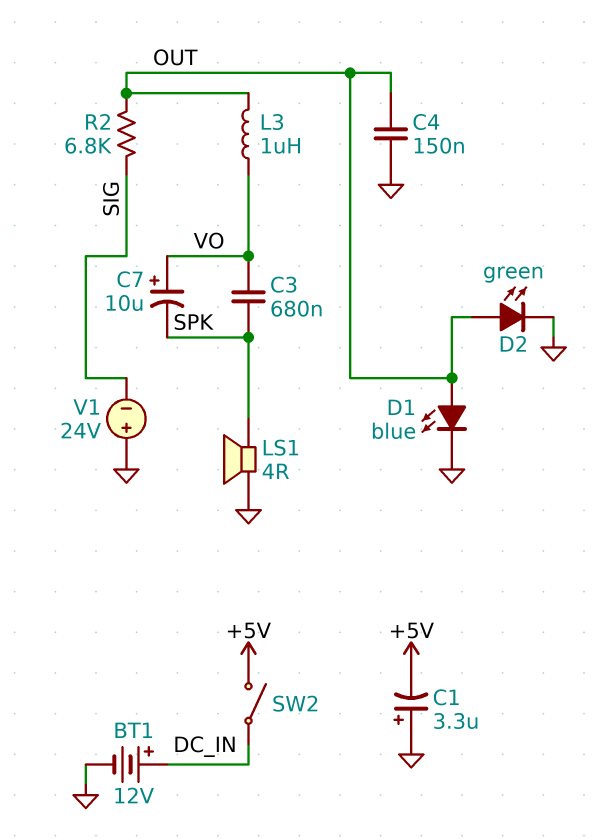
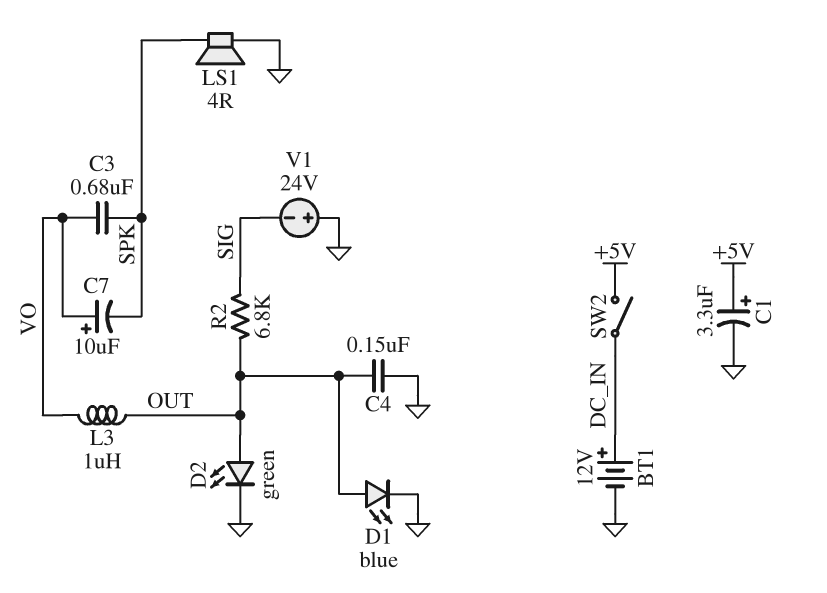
C1: 3.3uF (plus GND, minus +5V) -> 3.3uF (plus +5V, minus GND)

